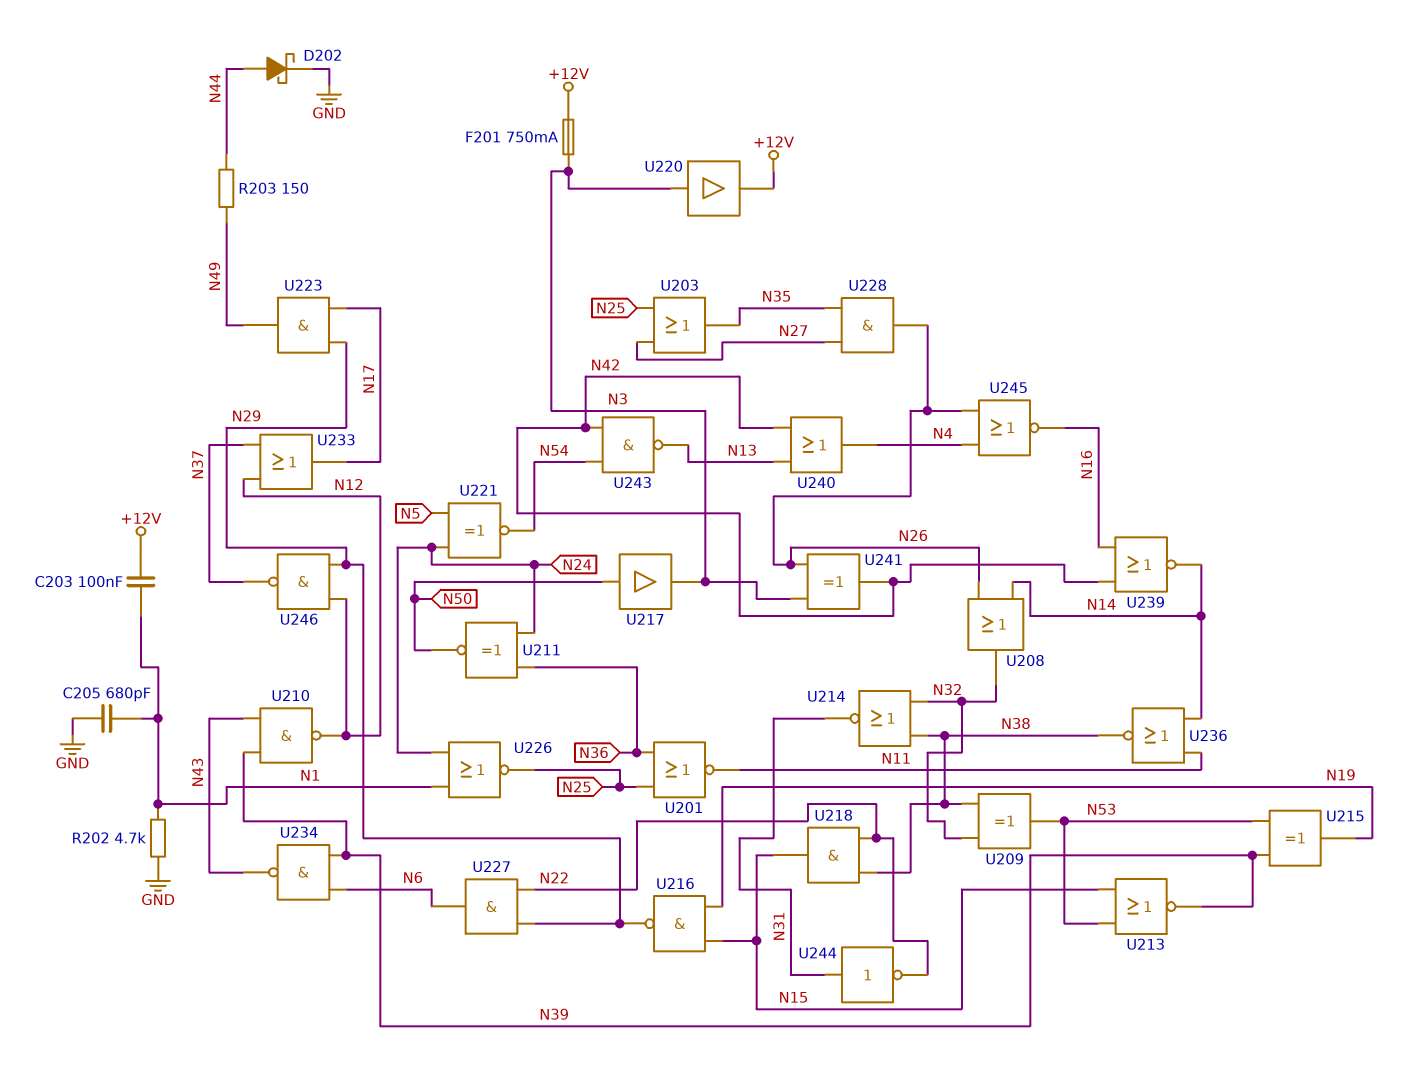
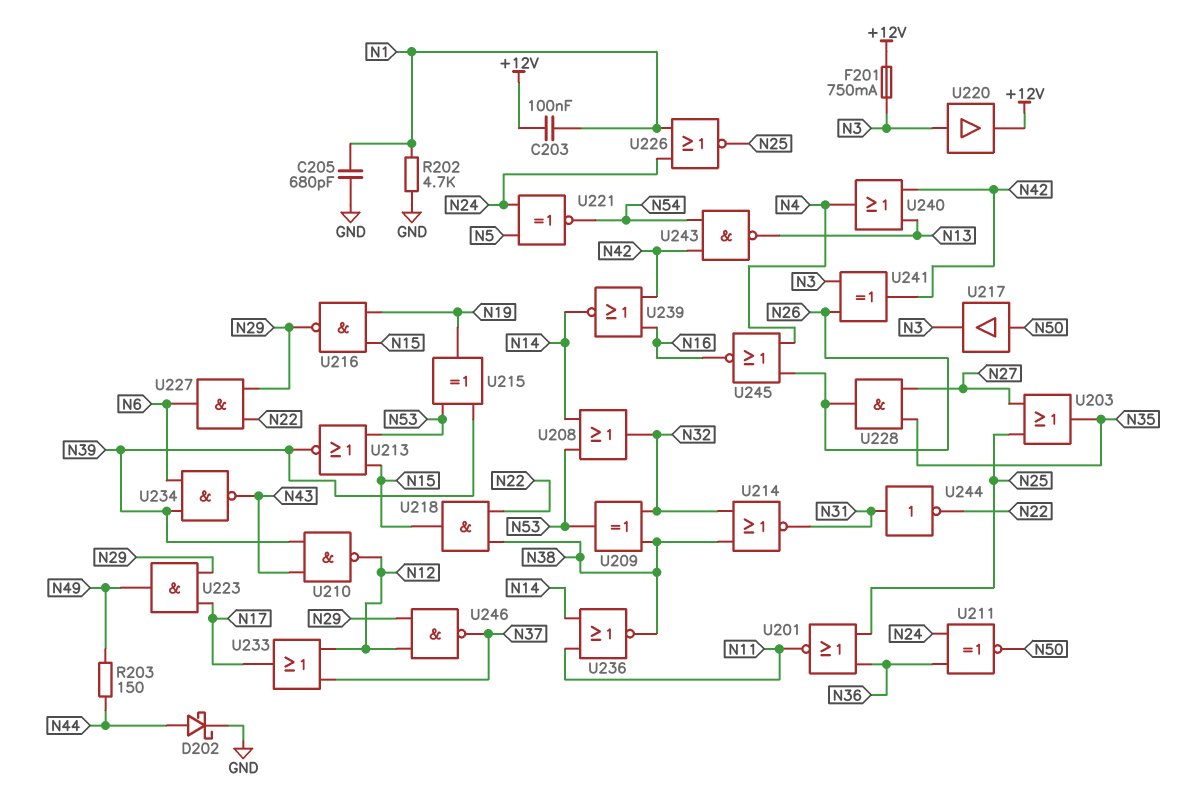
U208: OR (in N14, in N26, out N32) -> OR (in N14, in N53, out N32)

